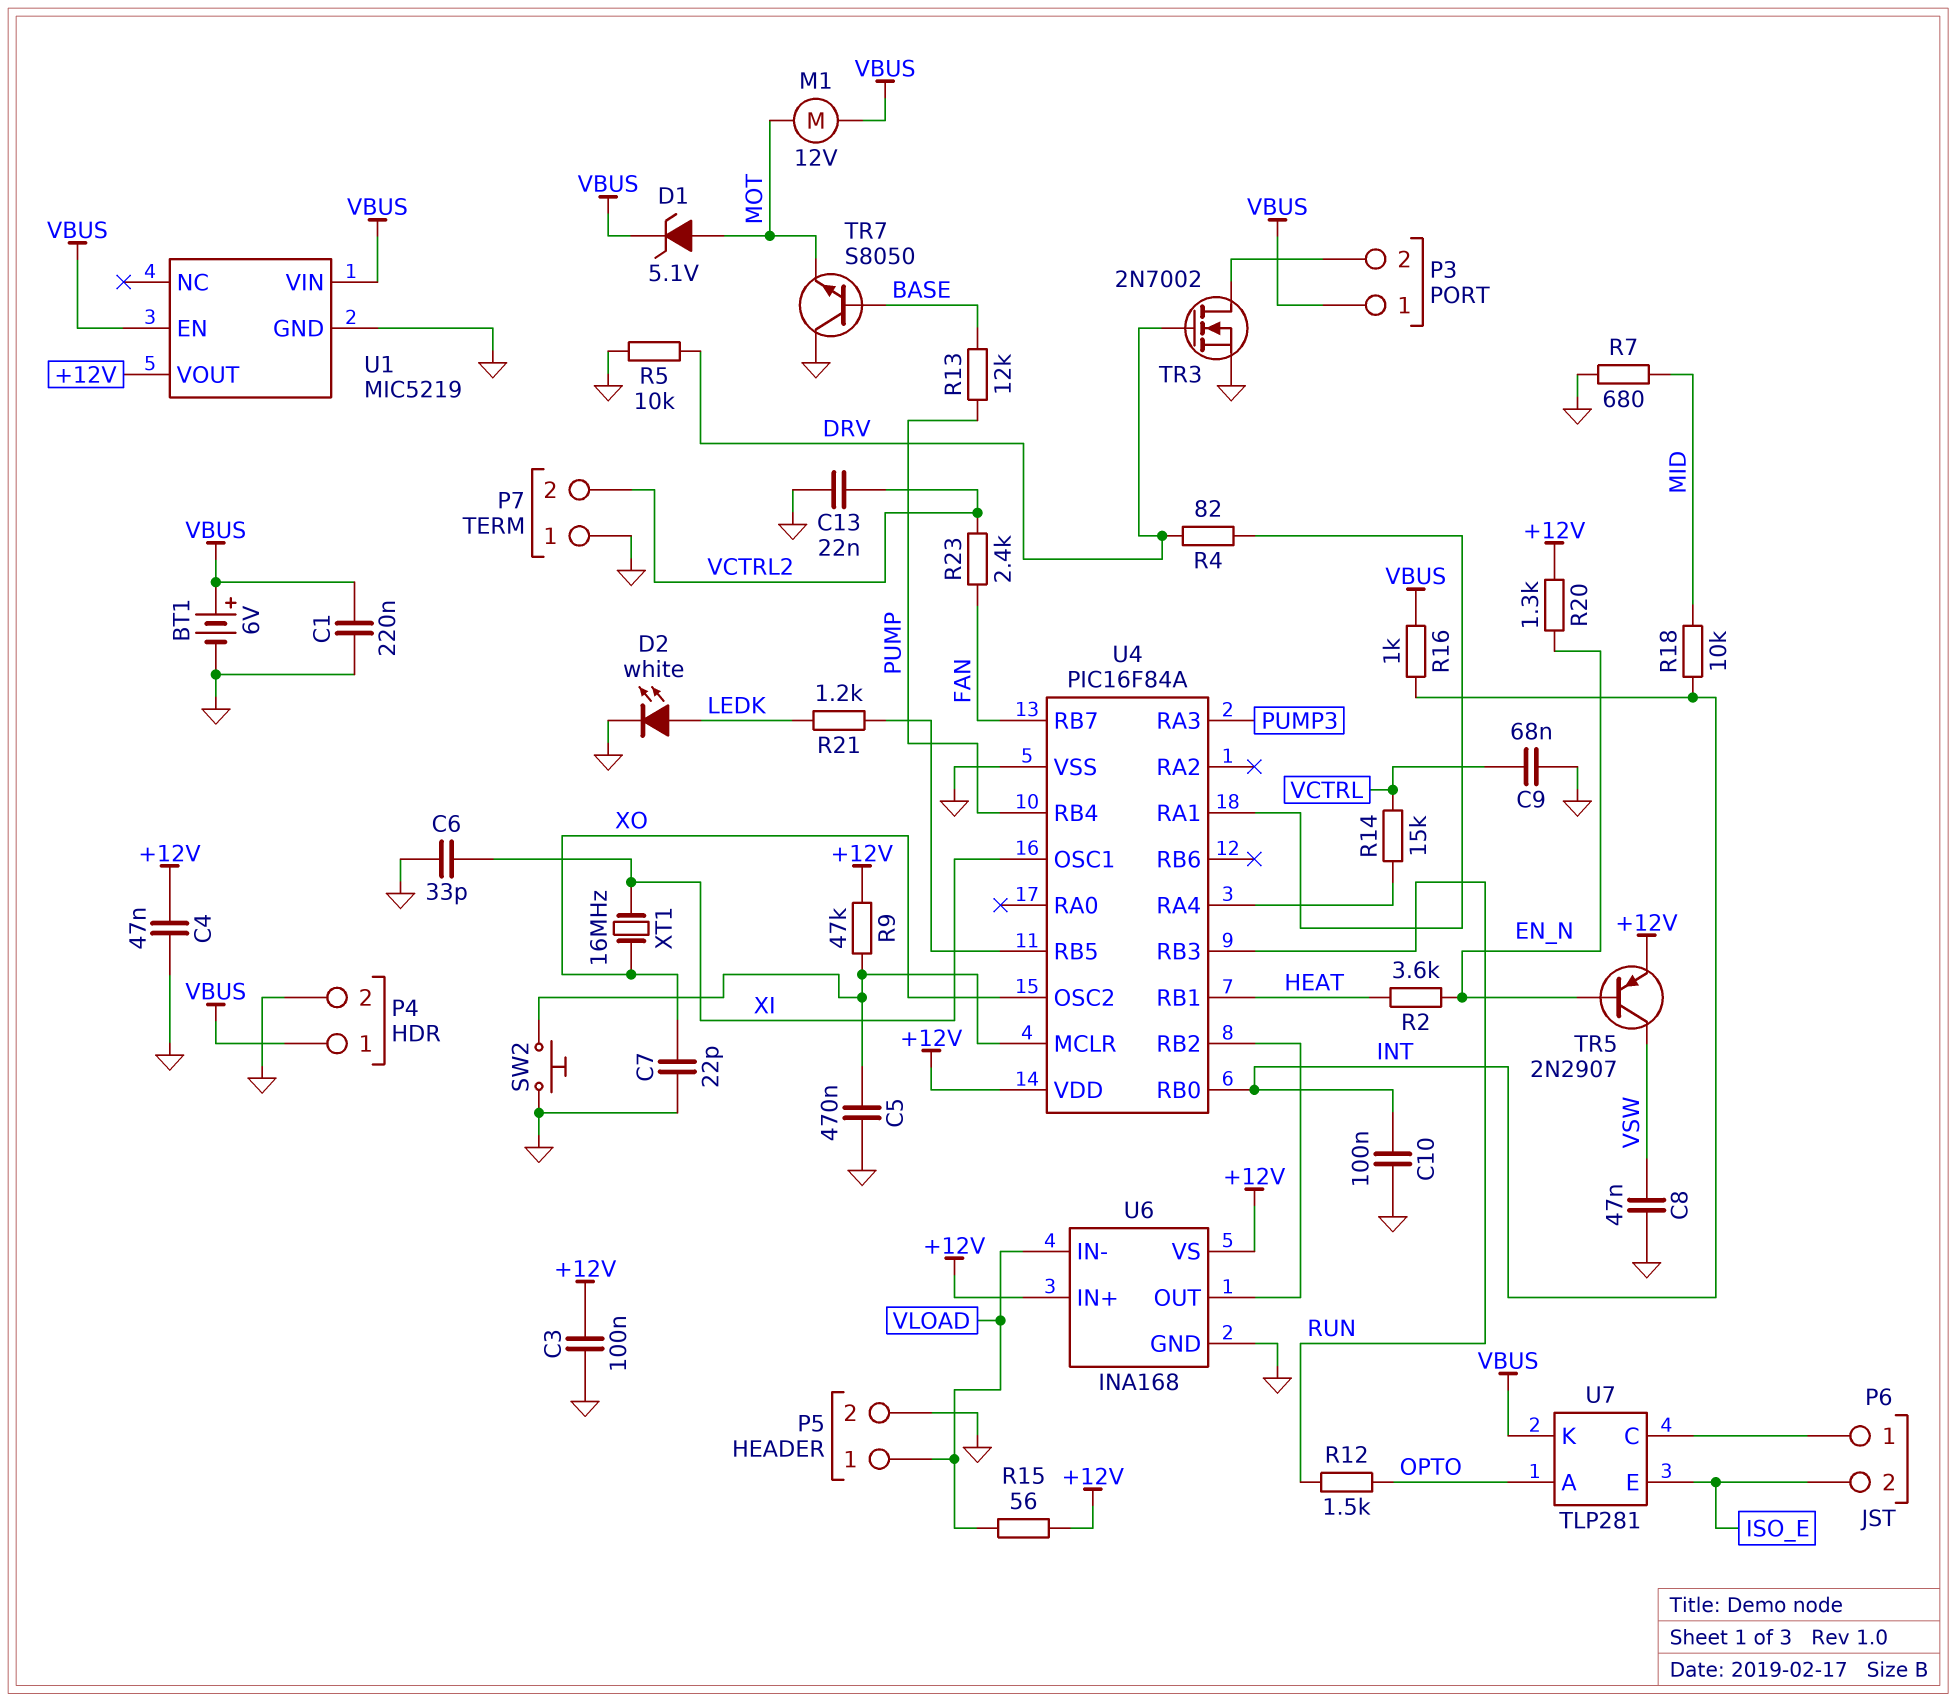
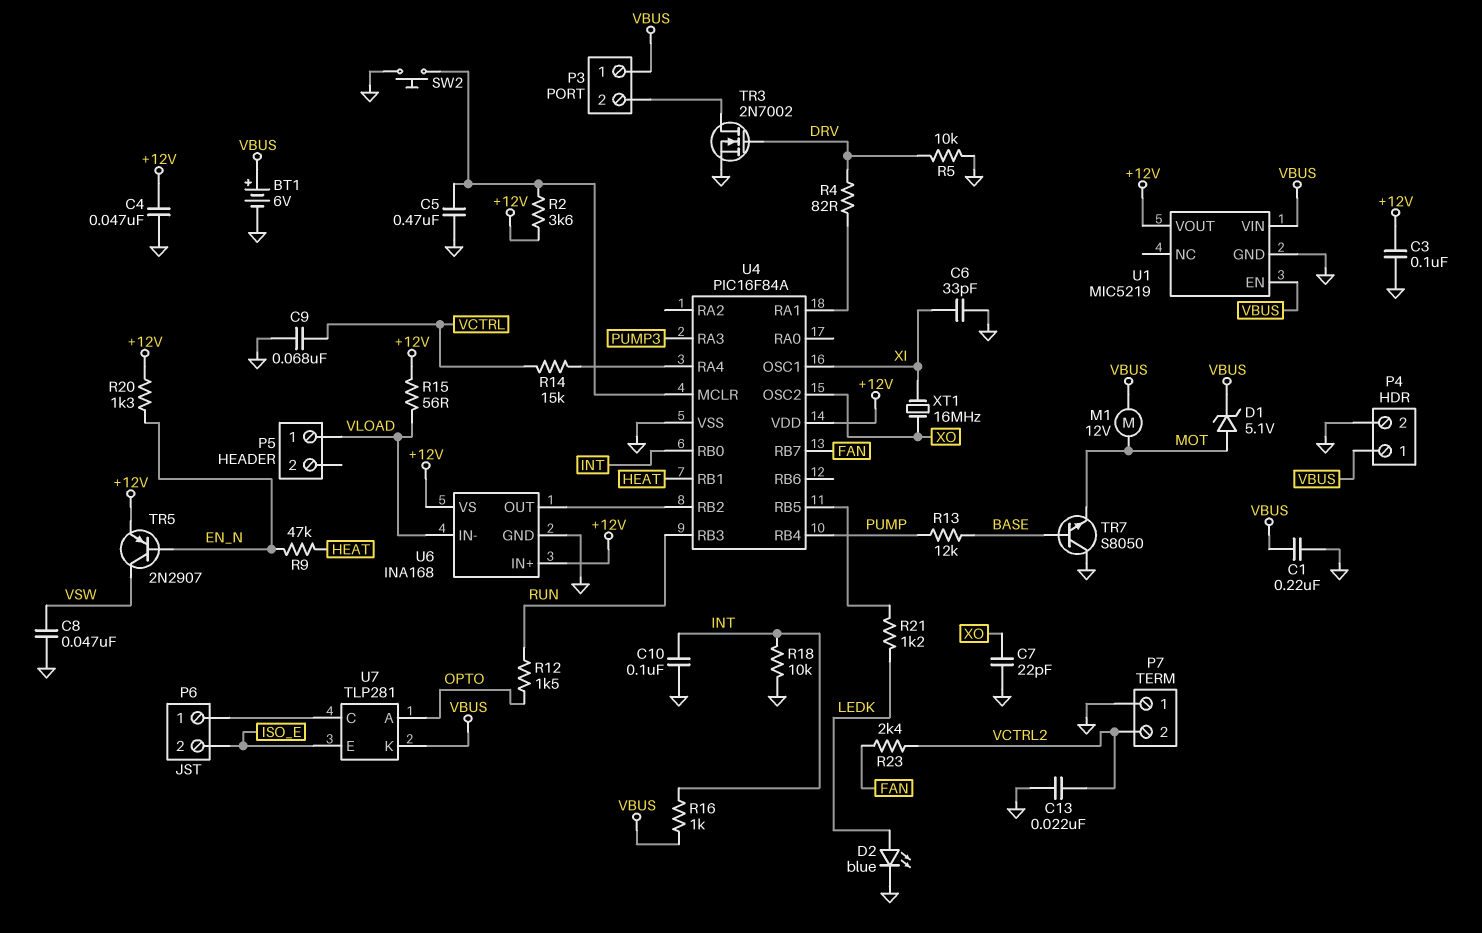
D2: LED white (A LEDK, K GND) -> LED blue (A LEDK, K GND)
P5 pin 2: GND -> none
R2: 3.6k (EN_N, HEAT) -> 3.6k (+12V, U4/MCLR)
R7: 680 (GND, MID) -> none
R9: 47k (+12V, U4/MCLR) -> 47k (EN_N, HEAT)
R18: 10k (INT, MID) -> 10k (GND, INT)

